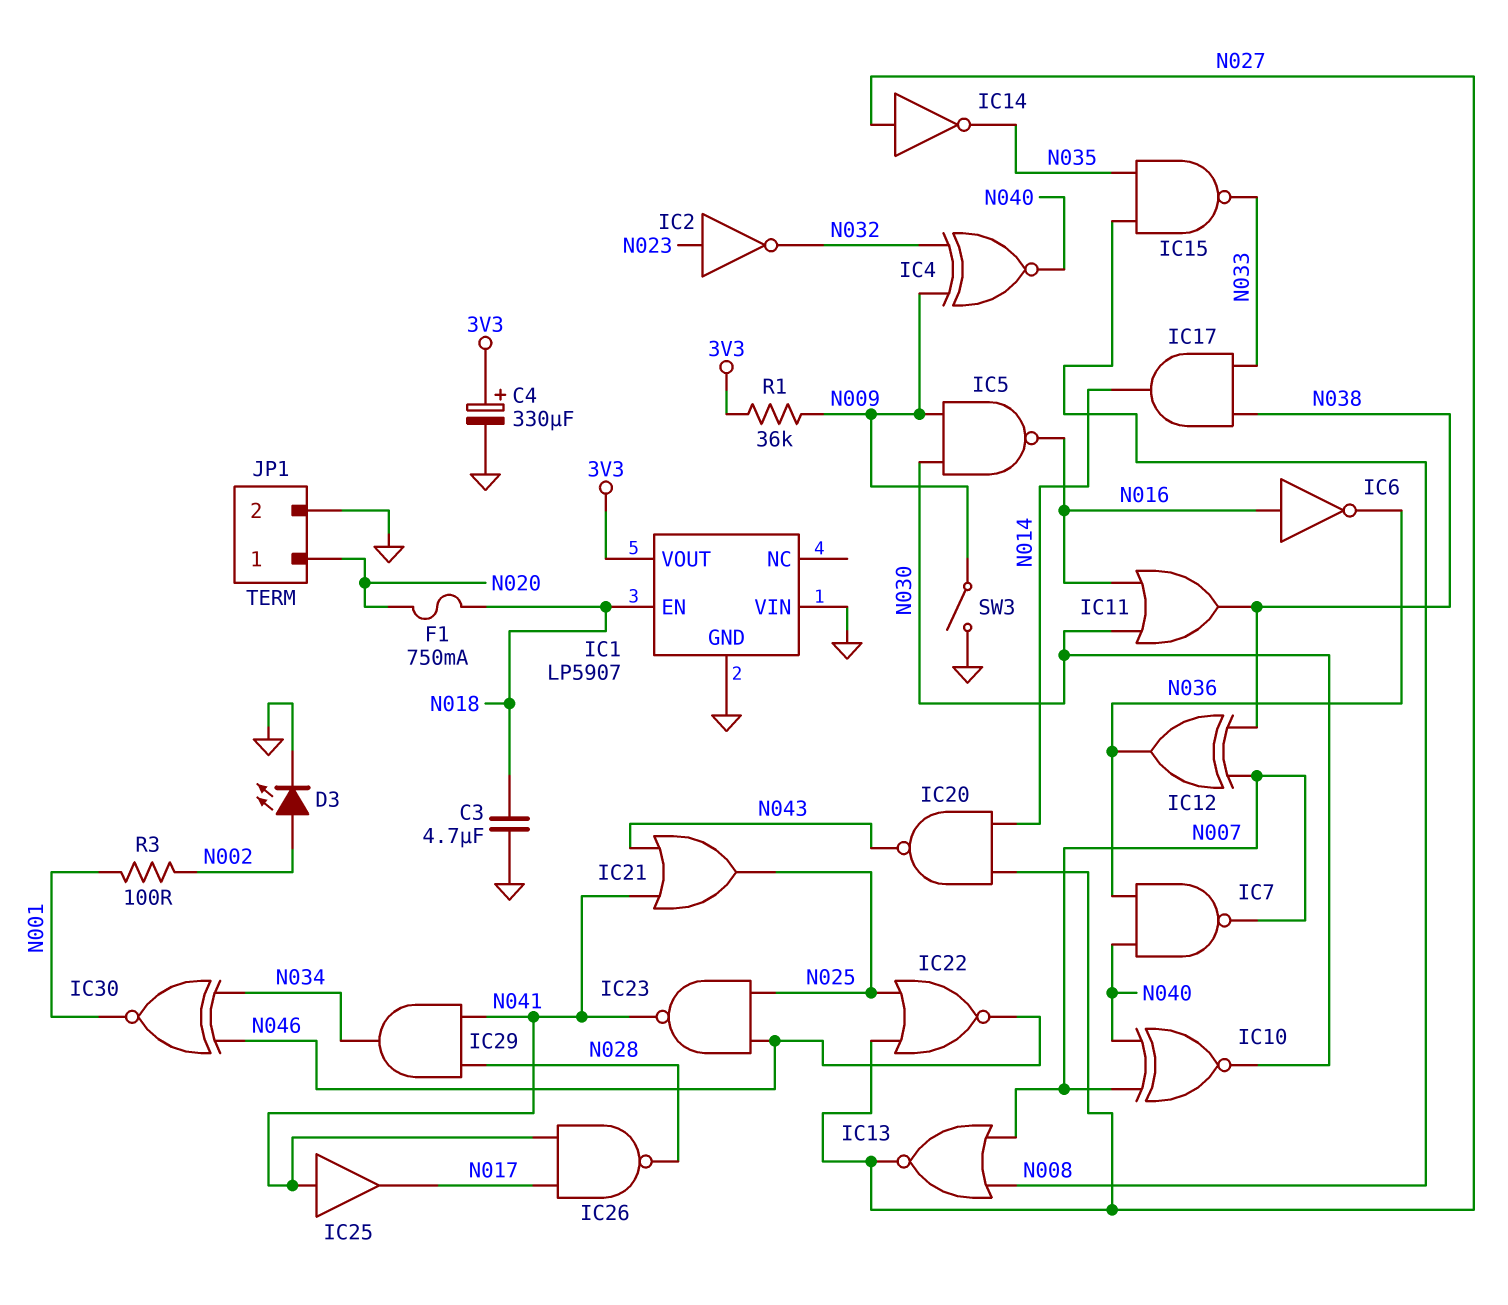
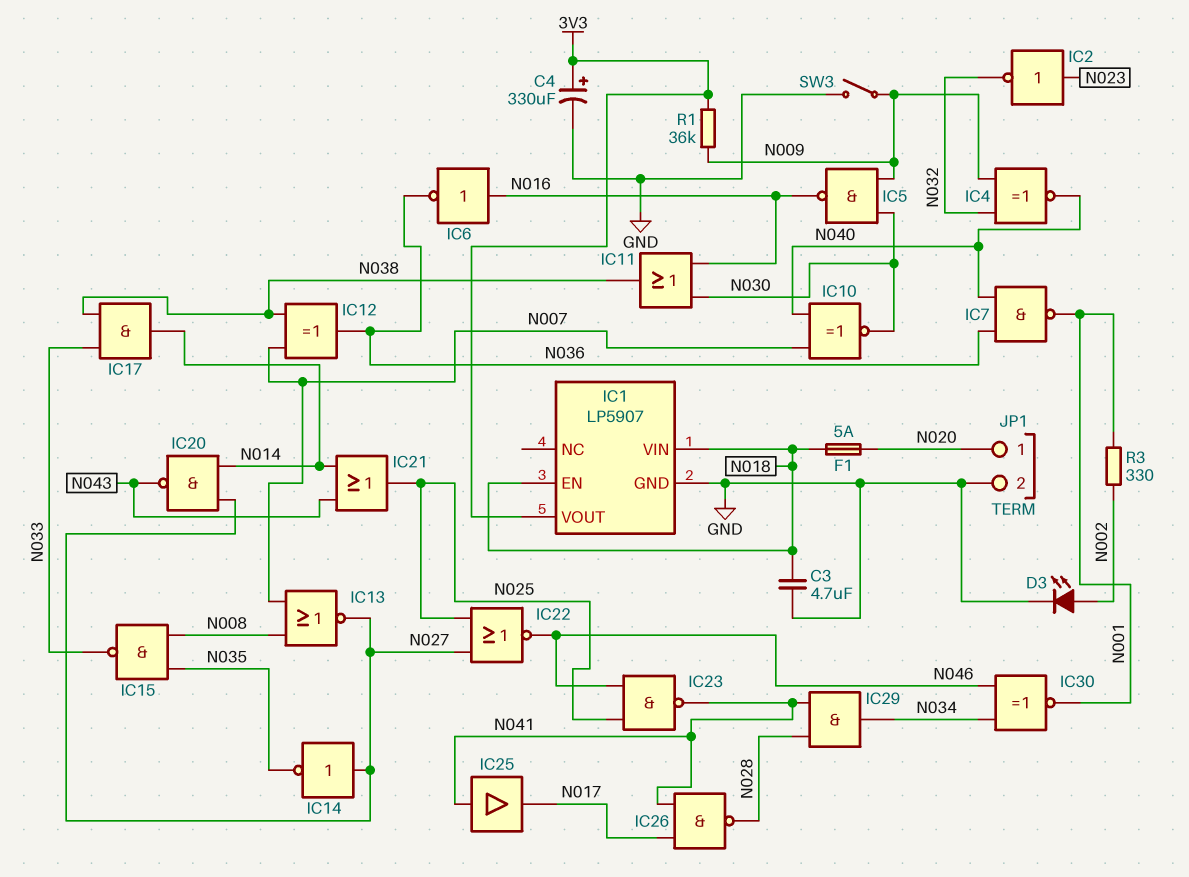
F1: 750mA (N018, N020) -> 5A (N018, N020)
IC1 pin VIN: GND -> N018
IC7: NAND (in N036, in N040, out N007) -> NAND (in N036, in N040, out N001)
IC21: OR (in N041, in N043, out N025) -> OR (in N014, in N043, out N025)
R3: 100 (N001, N002) -> 330 (N001, N002)

